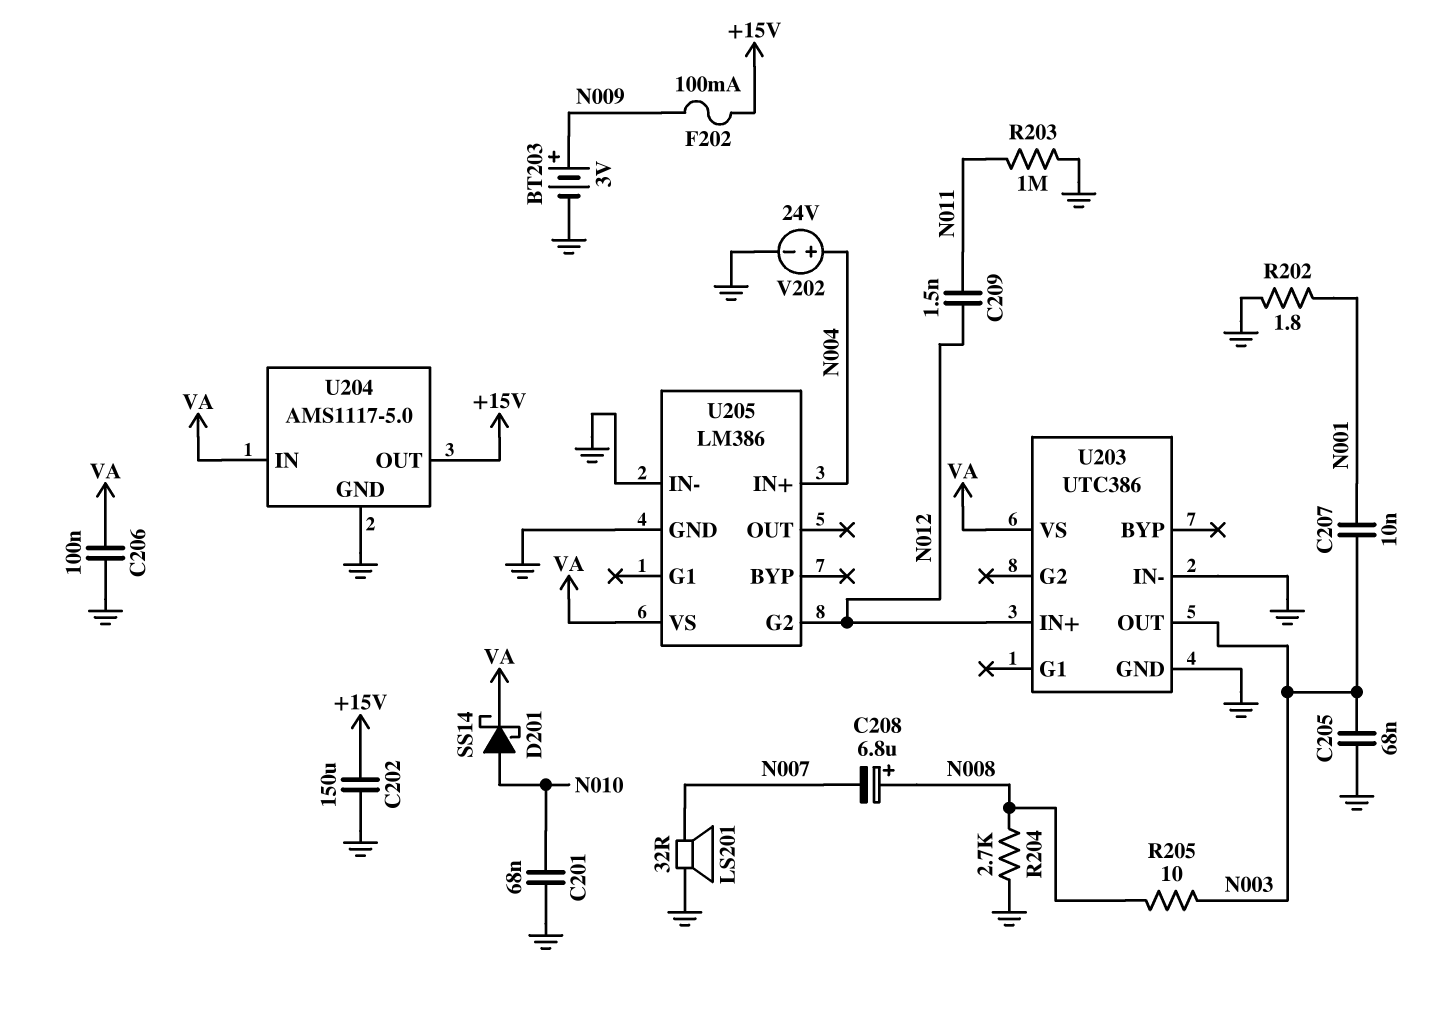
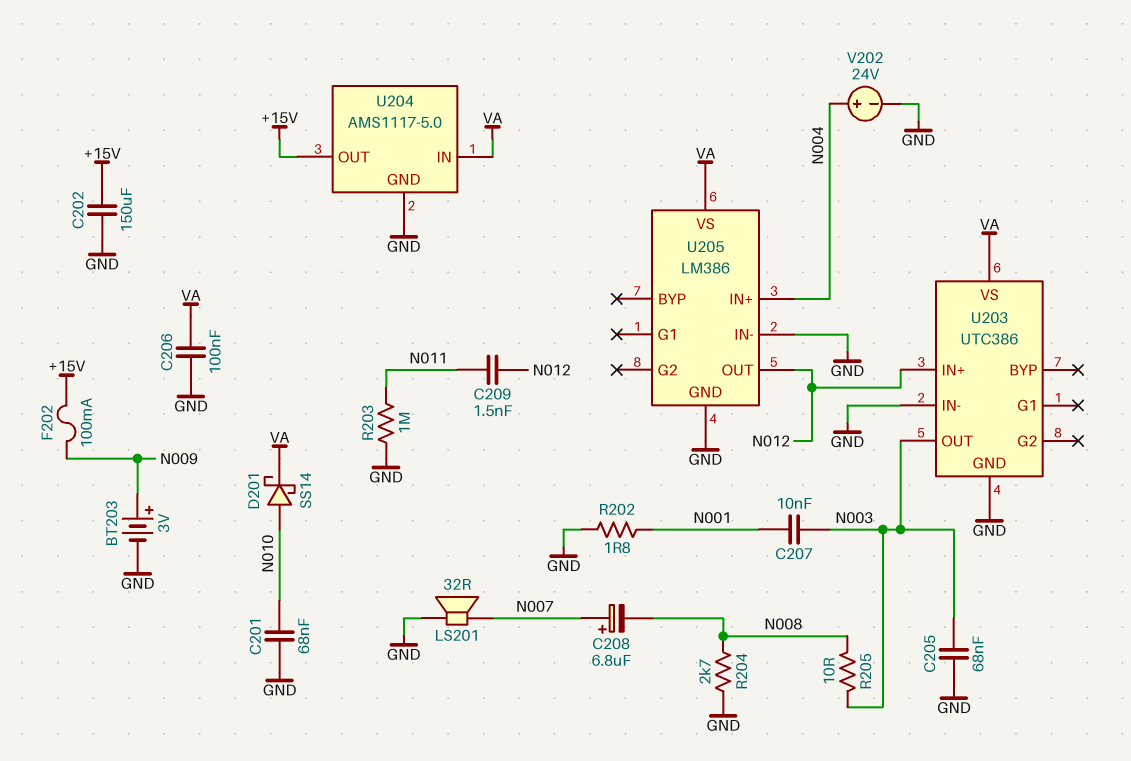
C208: 6.8uF (plus N008, minus N007) -> 6.8uF (plus N007, minus N008)
U205 pin G2: N012 -> none
U205 pin OUT: none -> N012

